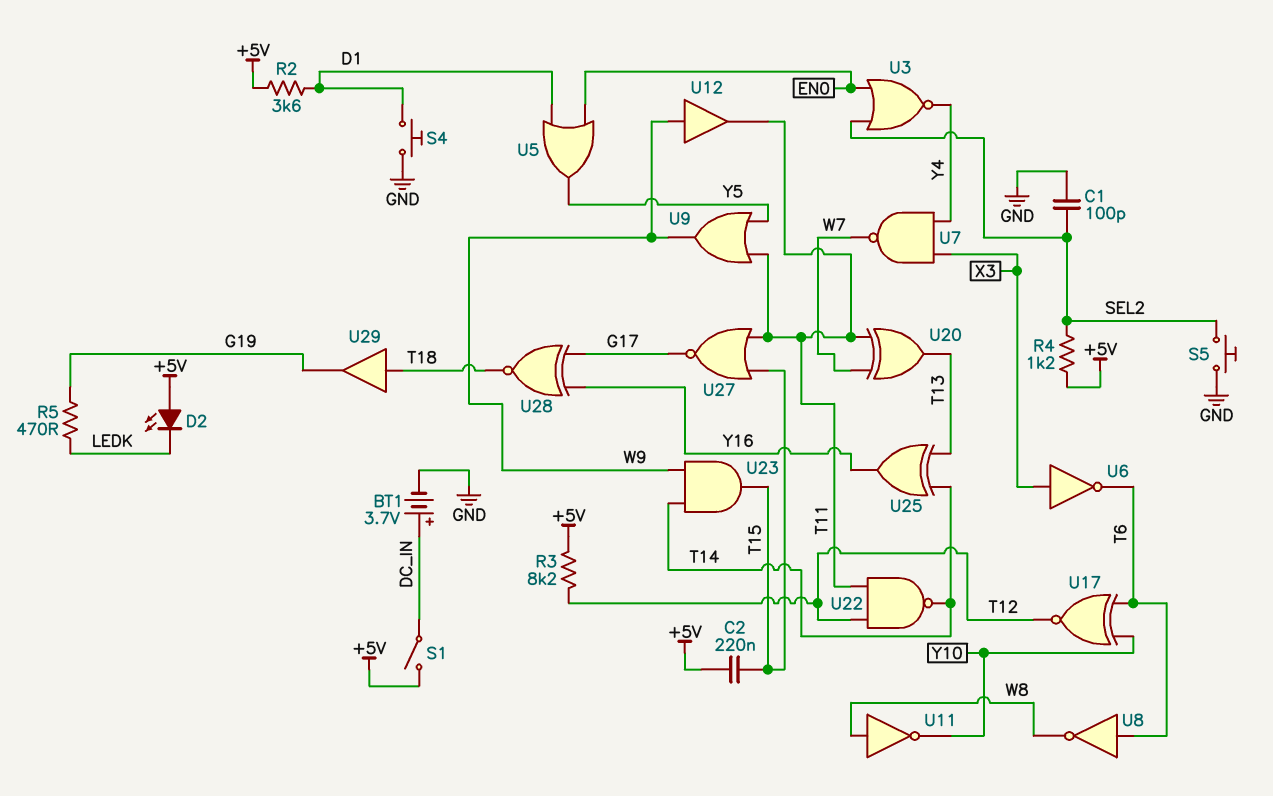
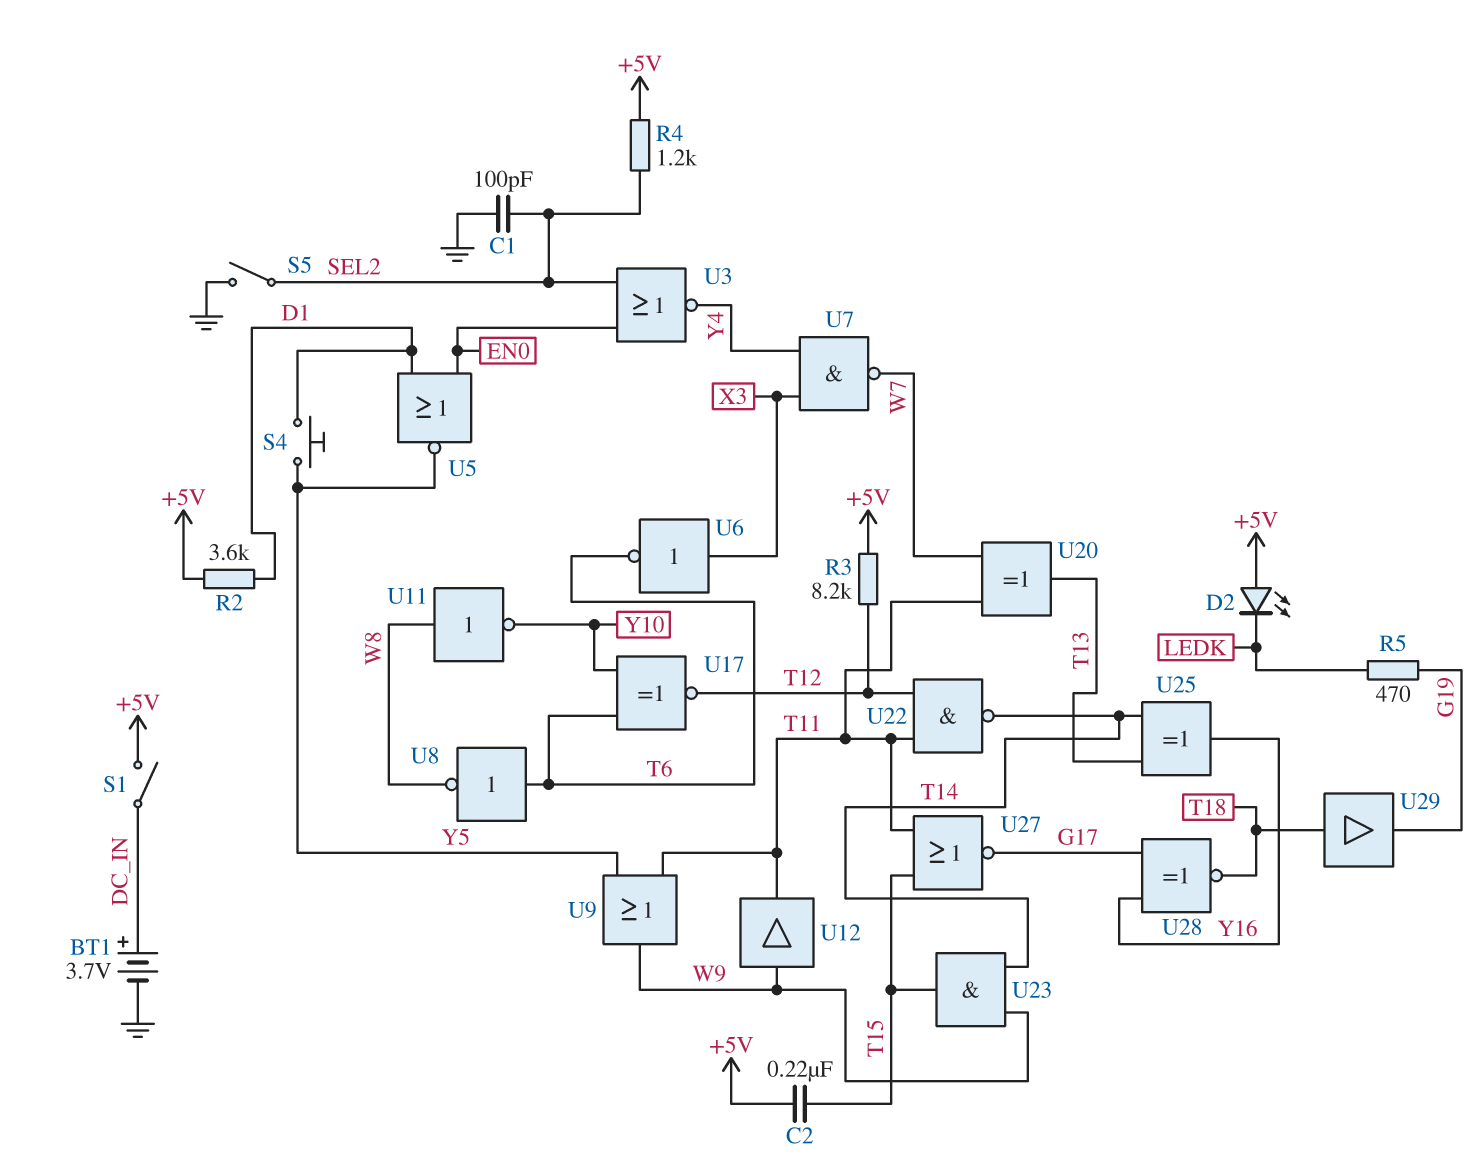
S4: button (D1, GND) -> button (D1, Y5)
S5: button (GND, SEL2) -> switch (GND, SEL2)
U5: OR (in D1, in EN0, out Y5) -> NOR (in D1, in EN0, out Y5)

